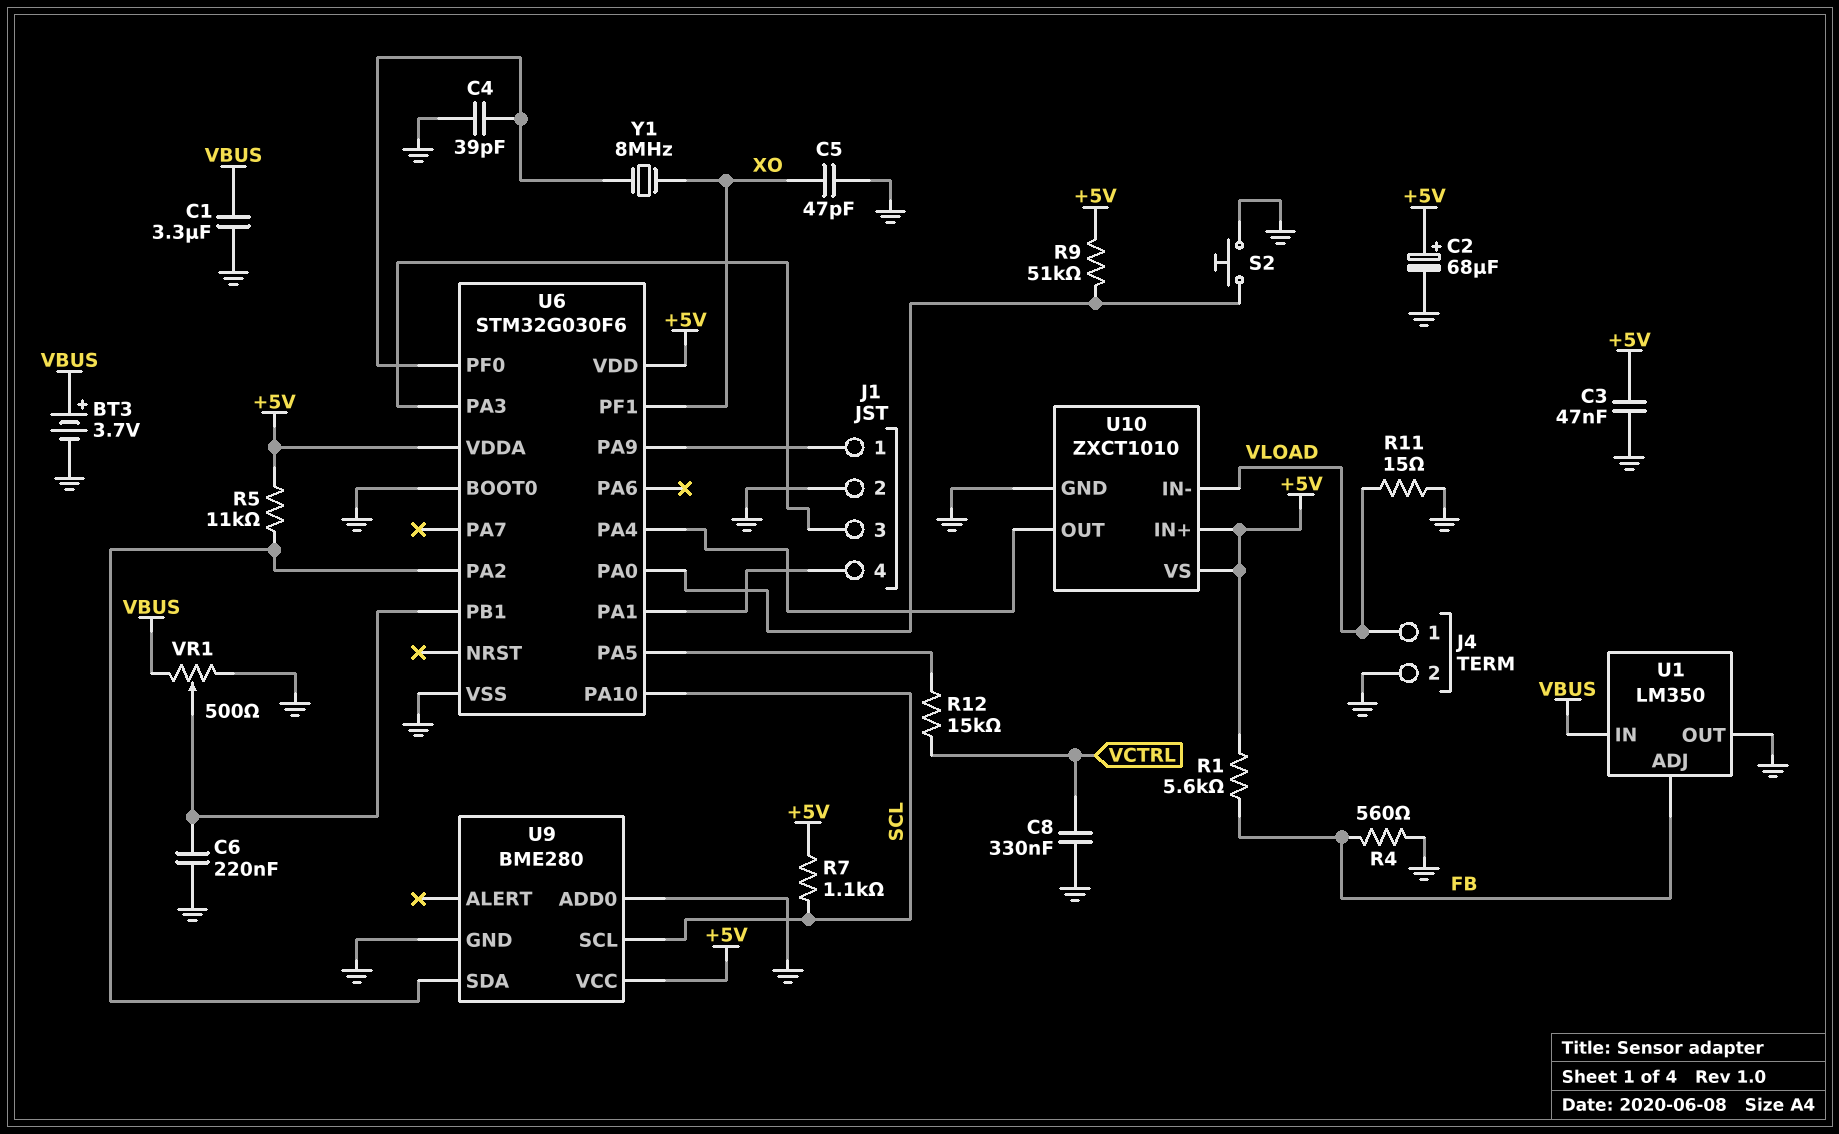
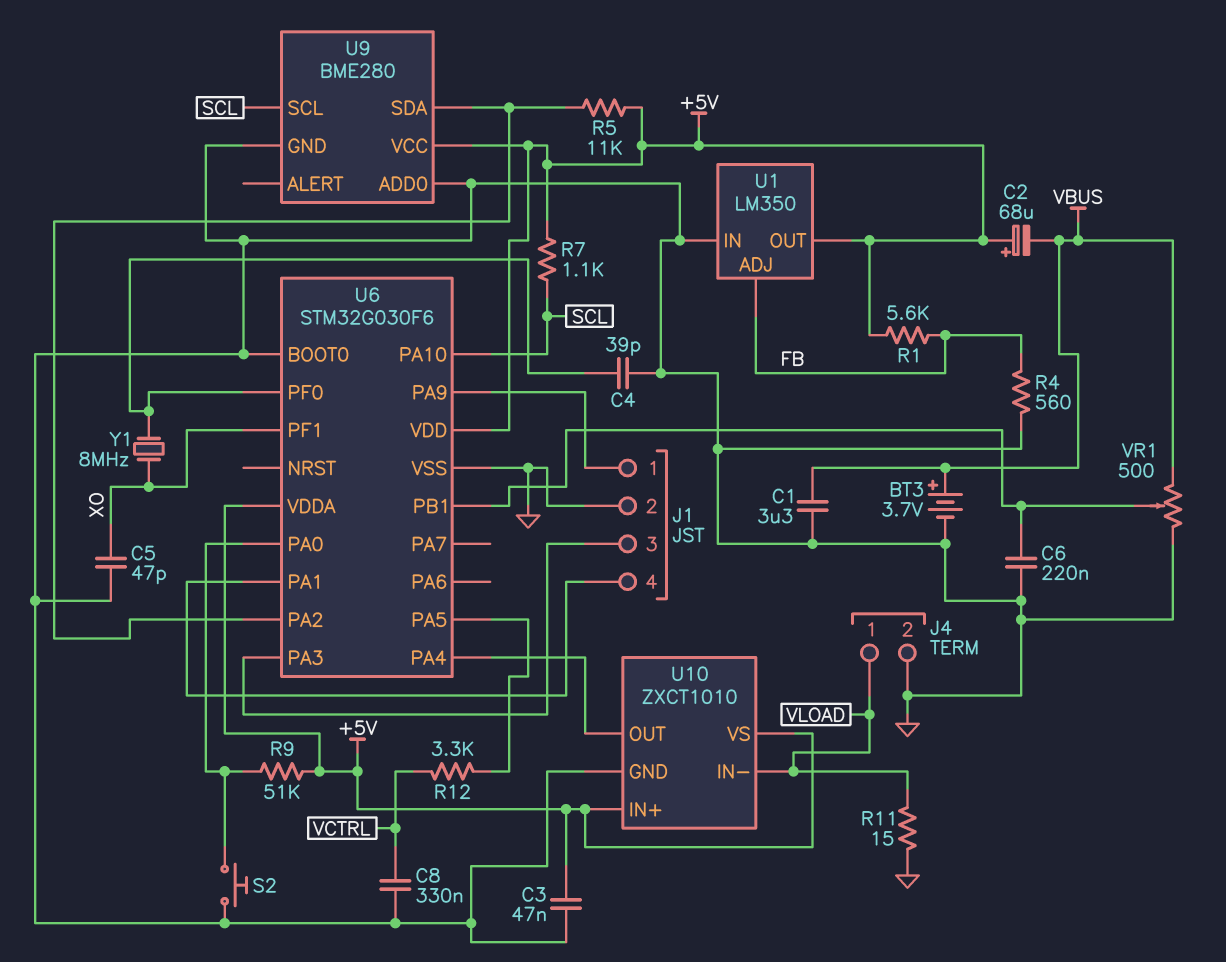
C2: 68uF (plus +5V, minus GND) -> 68uF (plus +5V, minus VBUS)
R12: 15k (U6/PA5, VCTRL) -> 3.3k (U6/PA5, VCTRL)
U1 pin IN: VBUS -> GND
U1 pin OUT: GND -> +5V

